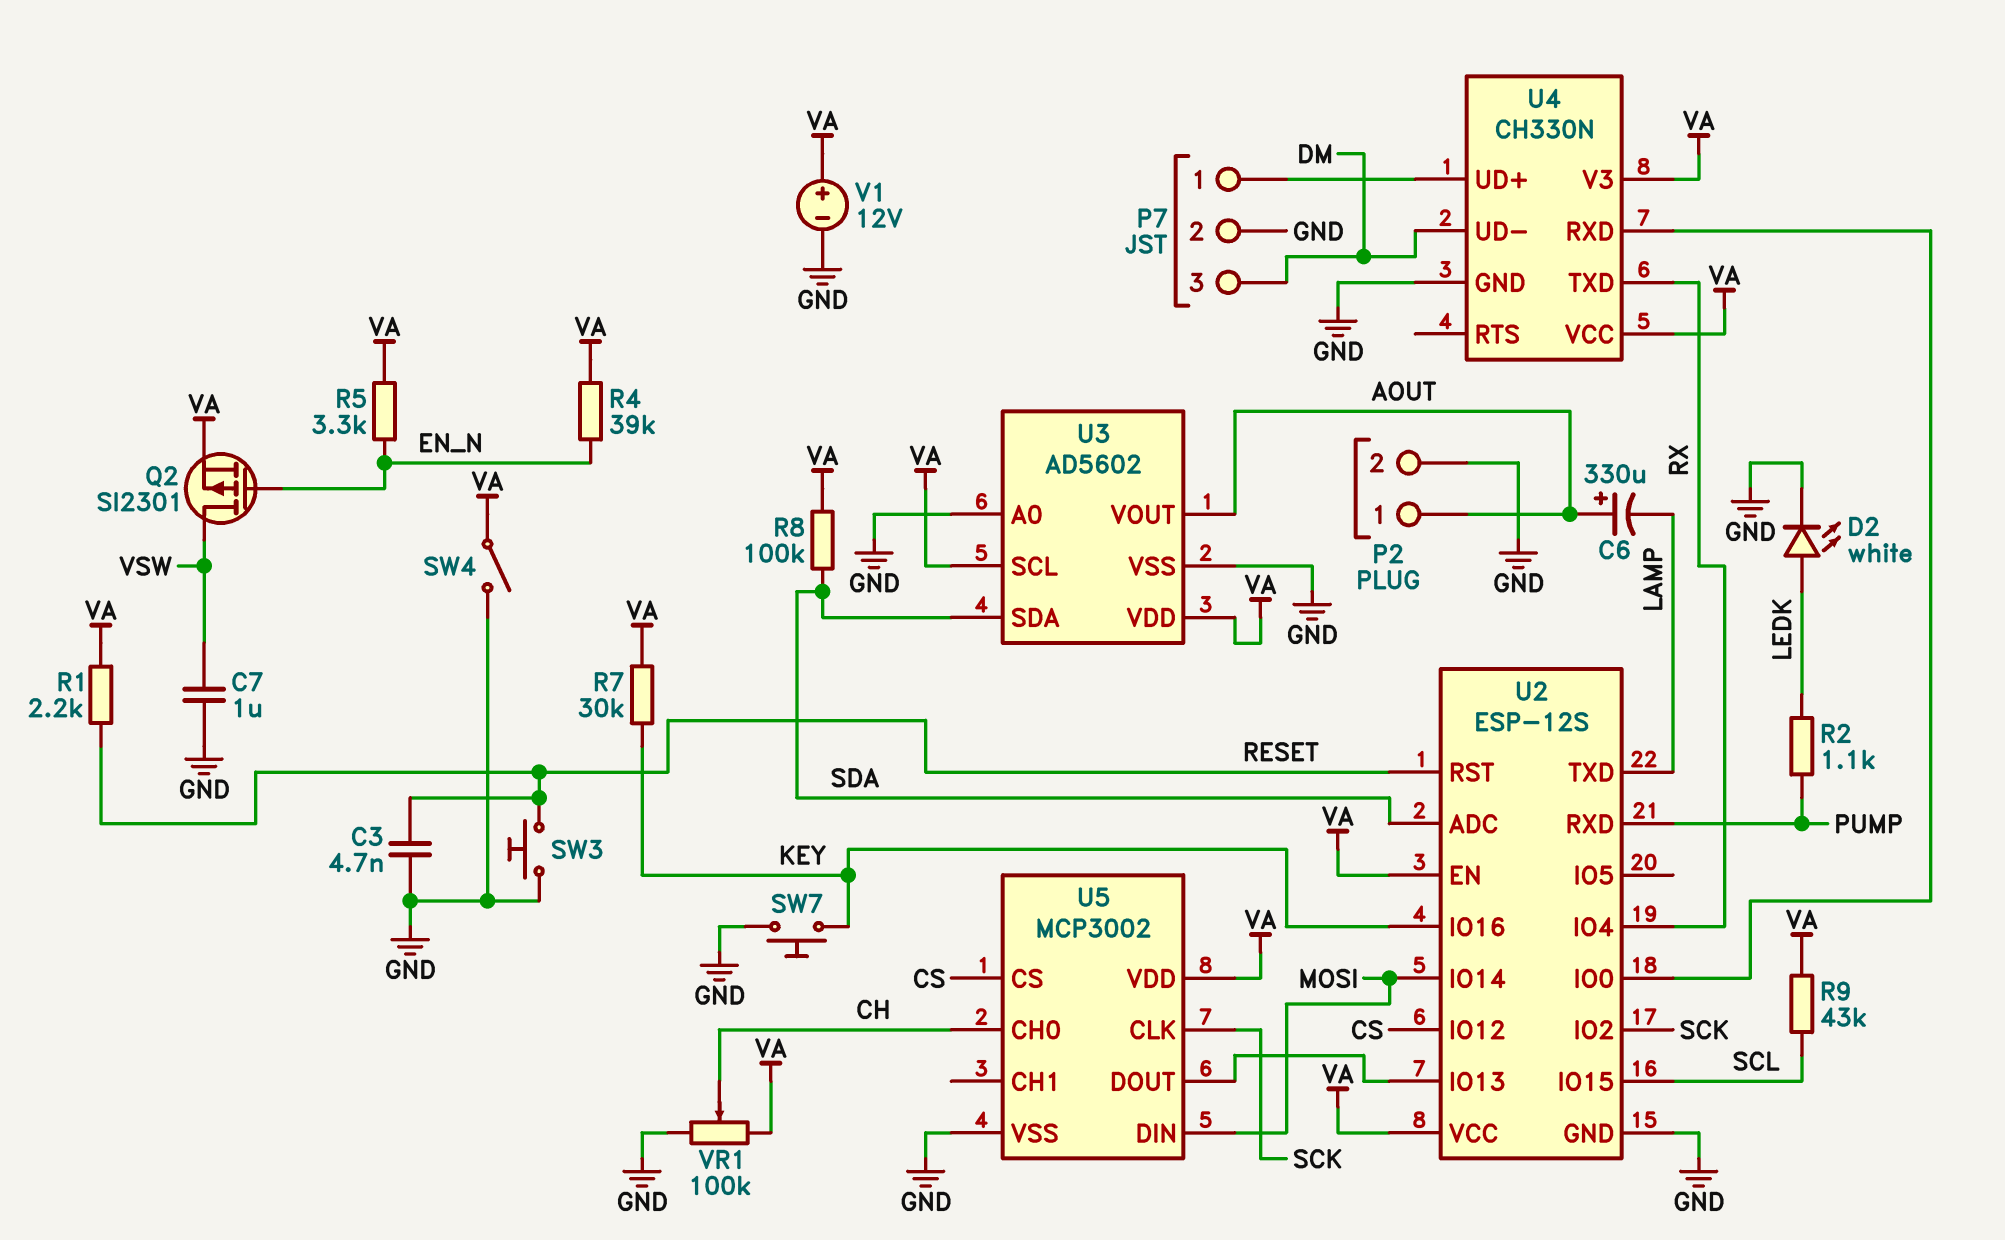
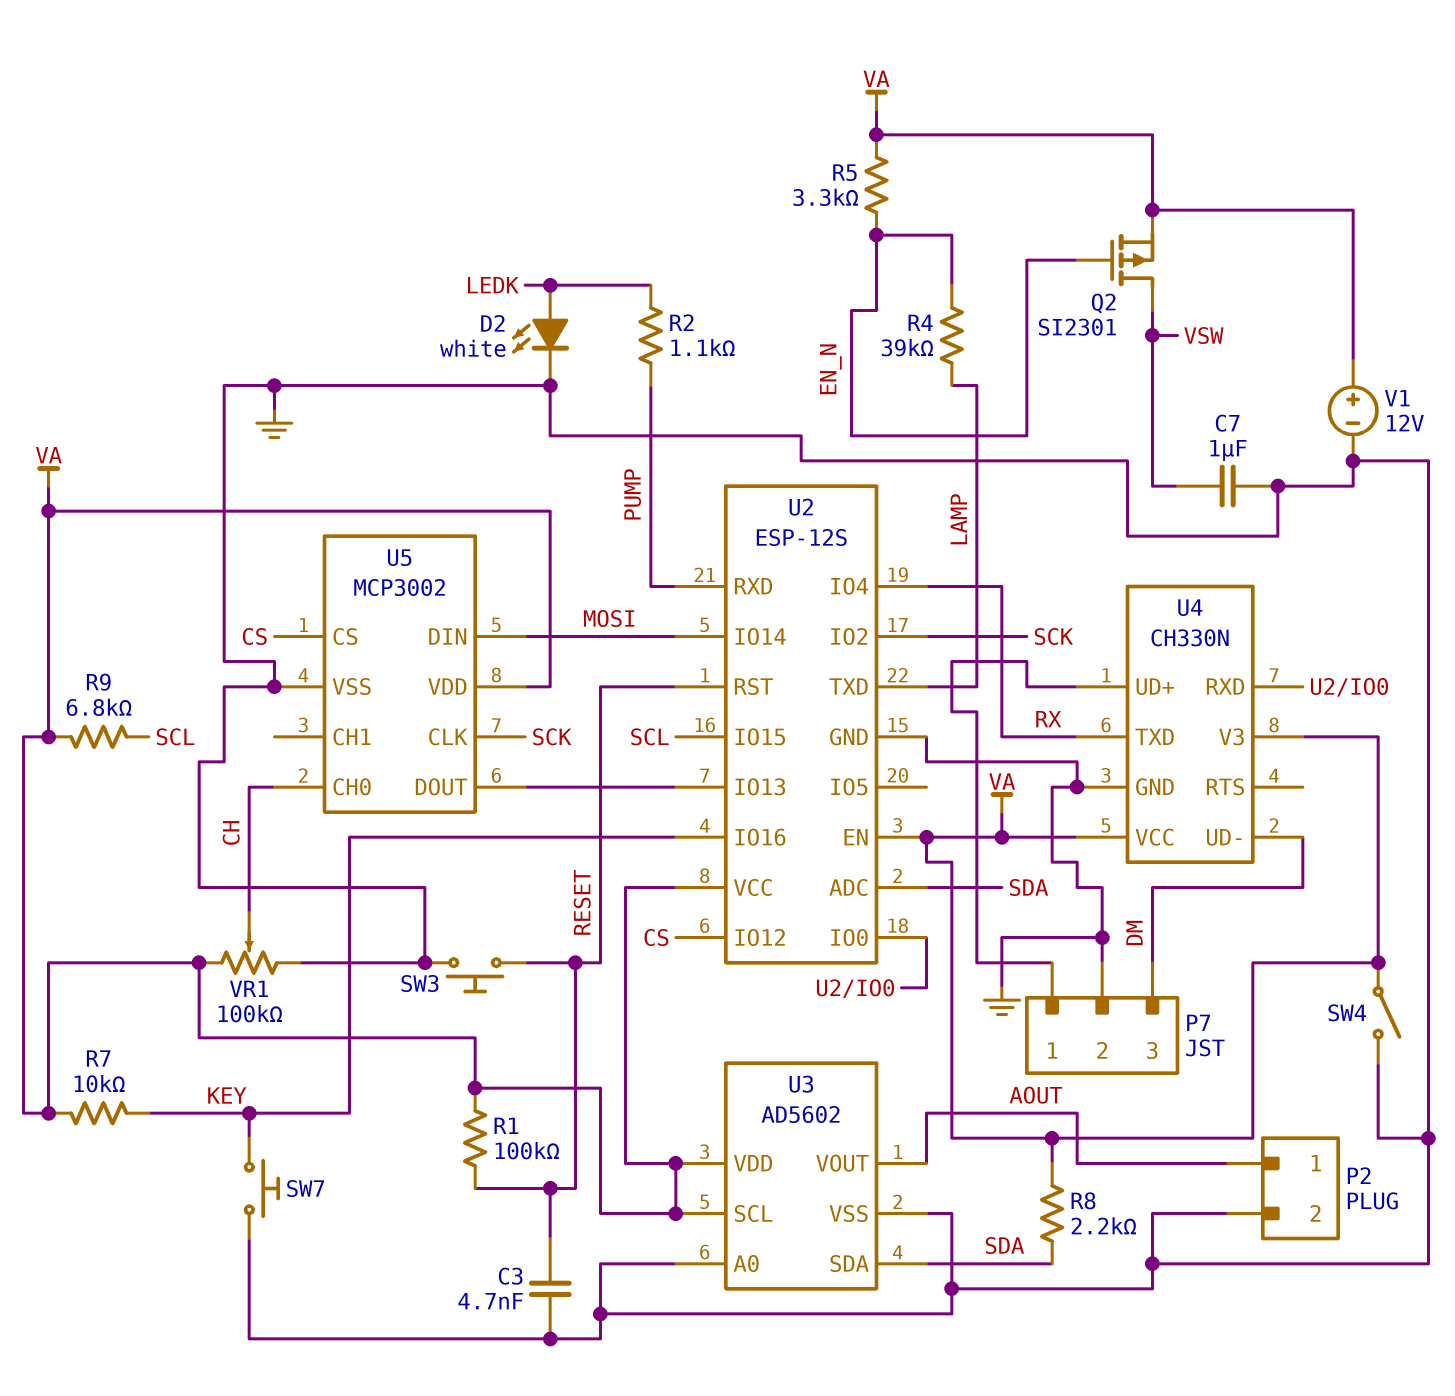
C6: 330uF (plus AOUT, minus LAMP) -> none
R1: 2.2k (RESET, VA) -> 100k (RESET, VA)
R4: 39k (EN_N, VA) -> 39k (EN_N, LAMP)
R7: 30k (KEY, VA) -> 10k (KEY, VA)
R8: 100k (SDA, VA) -> 2.2k (SDA, VA)
R9: 43k (SCL, VA) -> 6.8k (SCL, VA)

